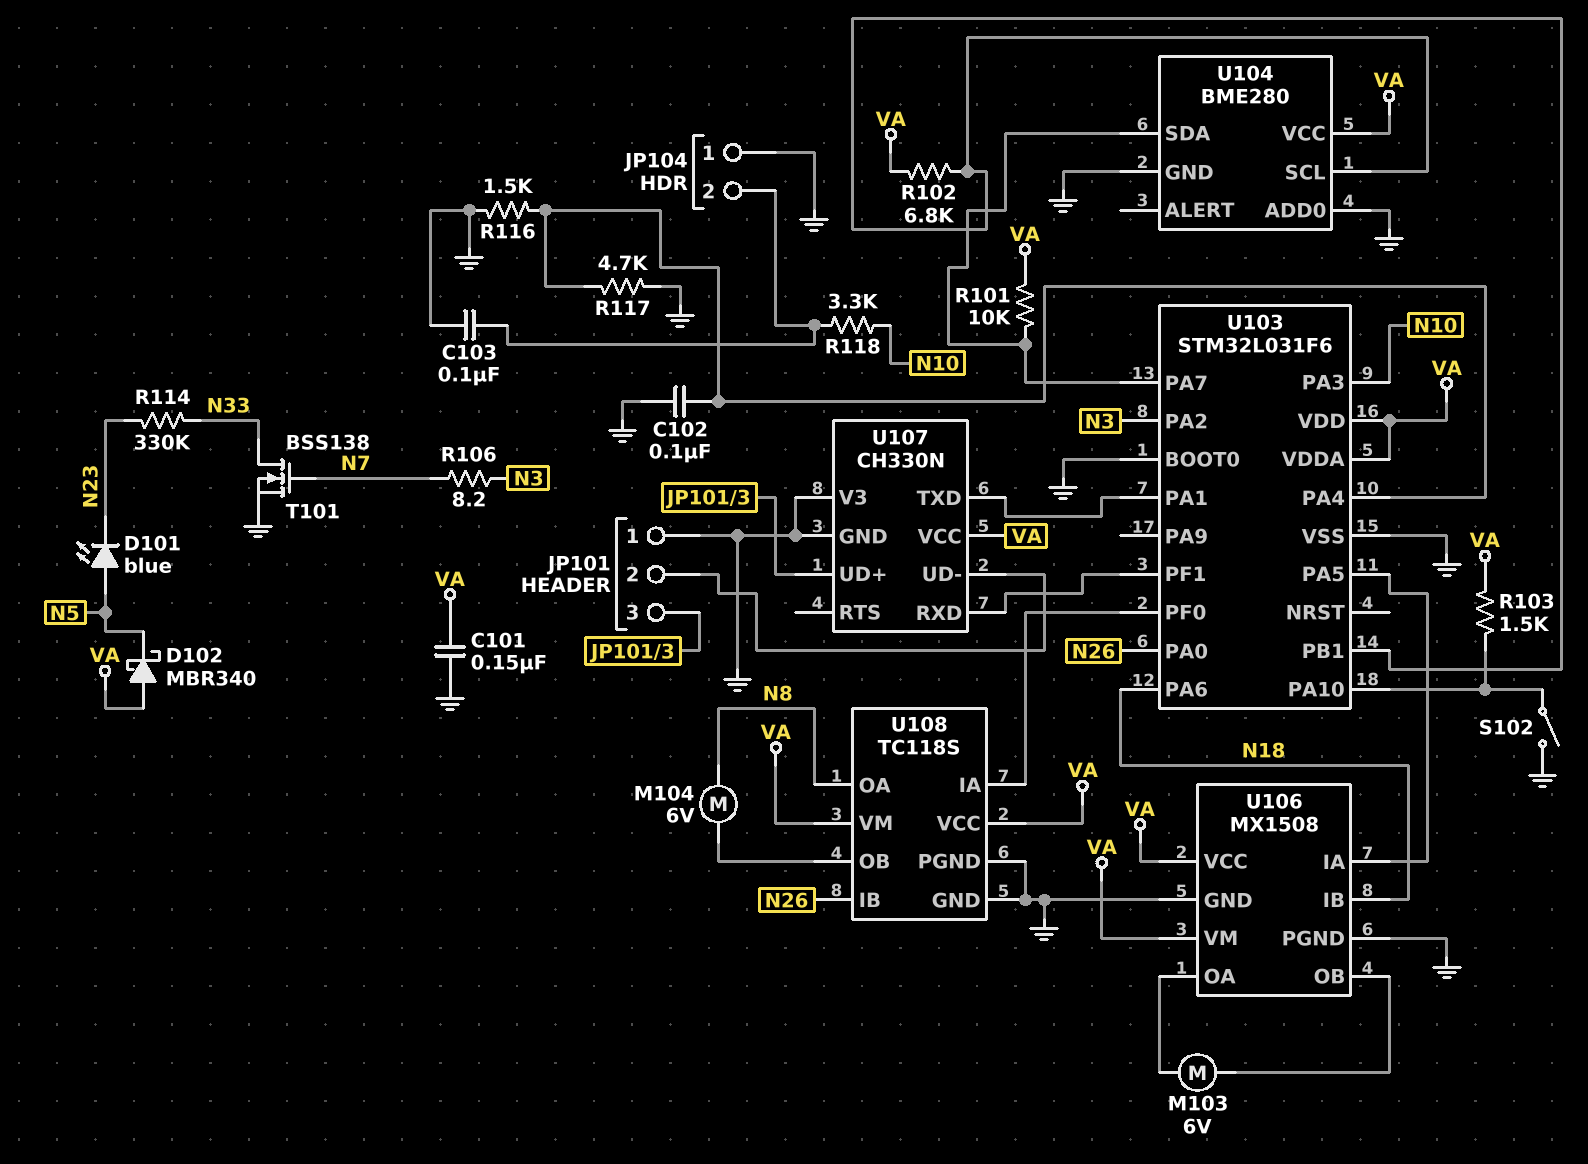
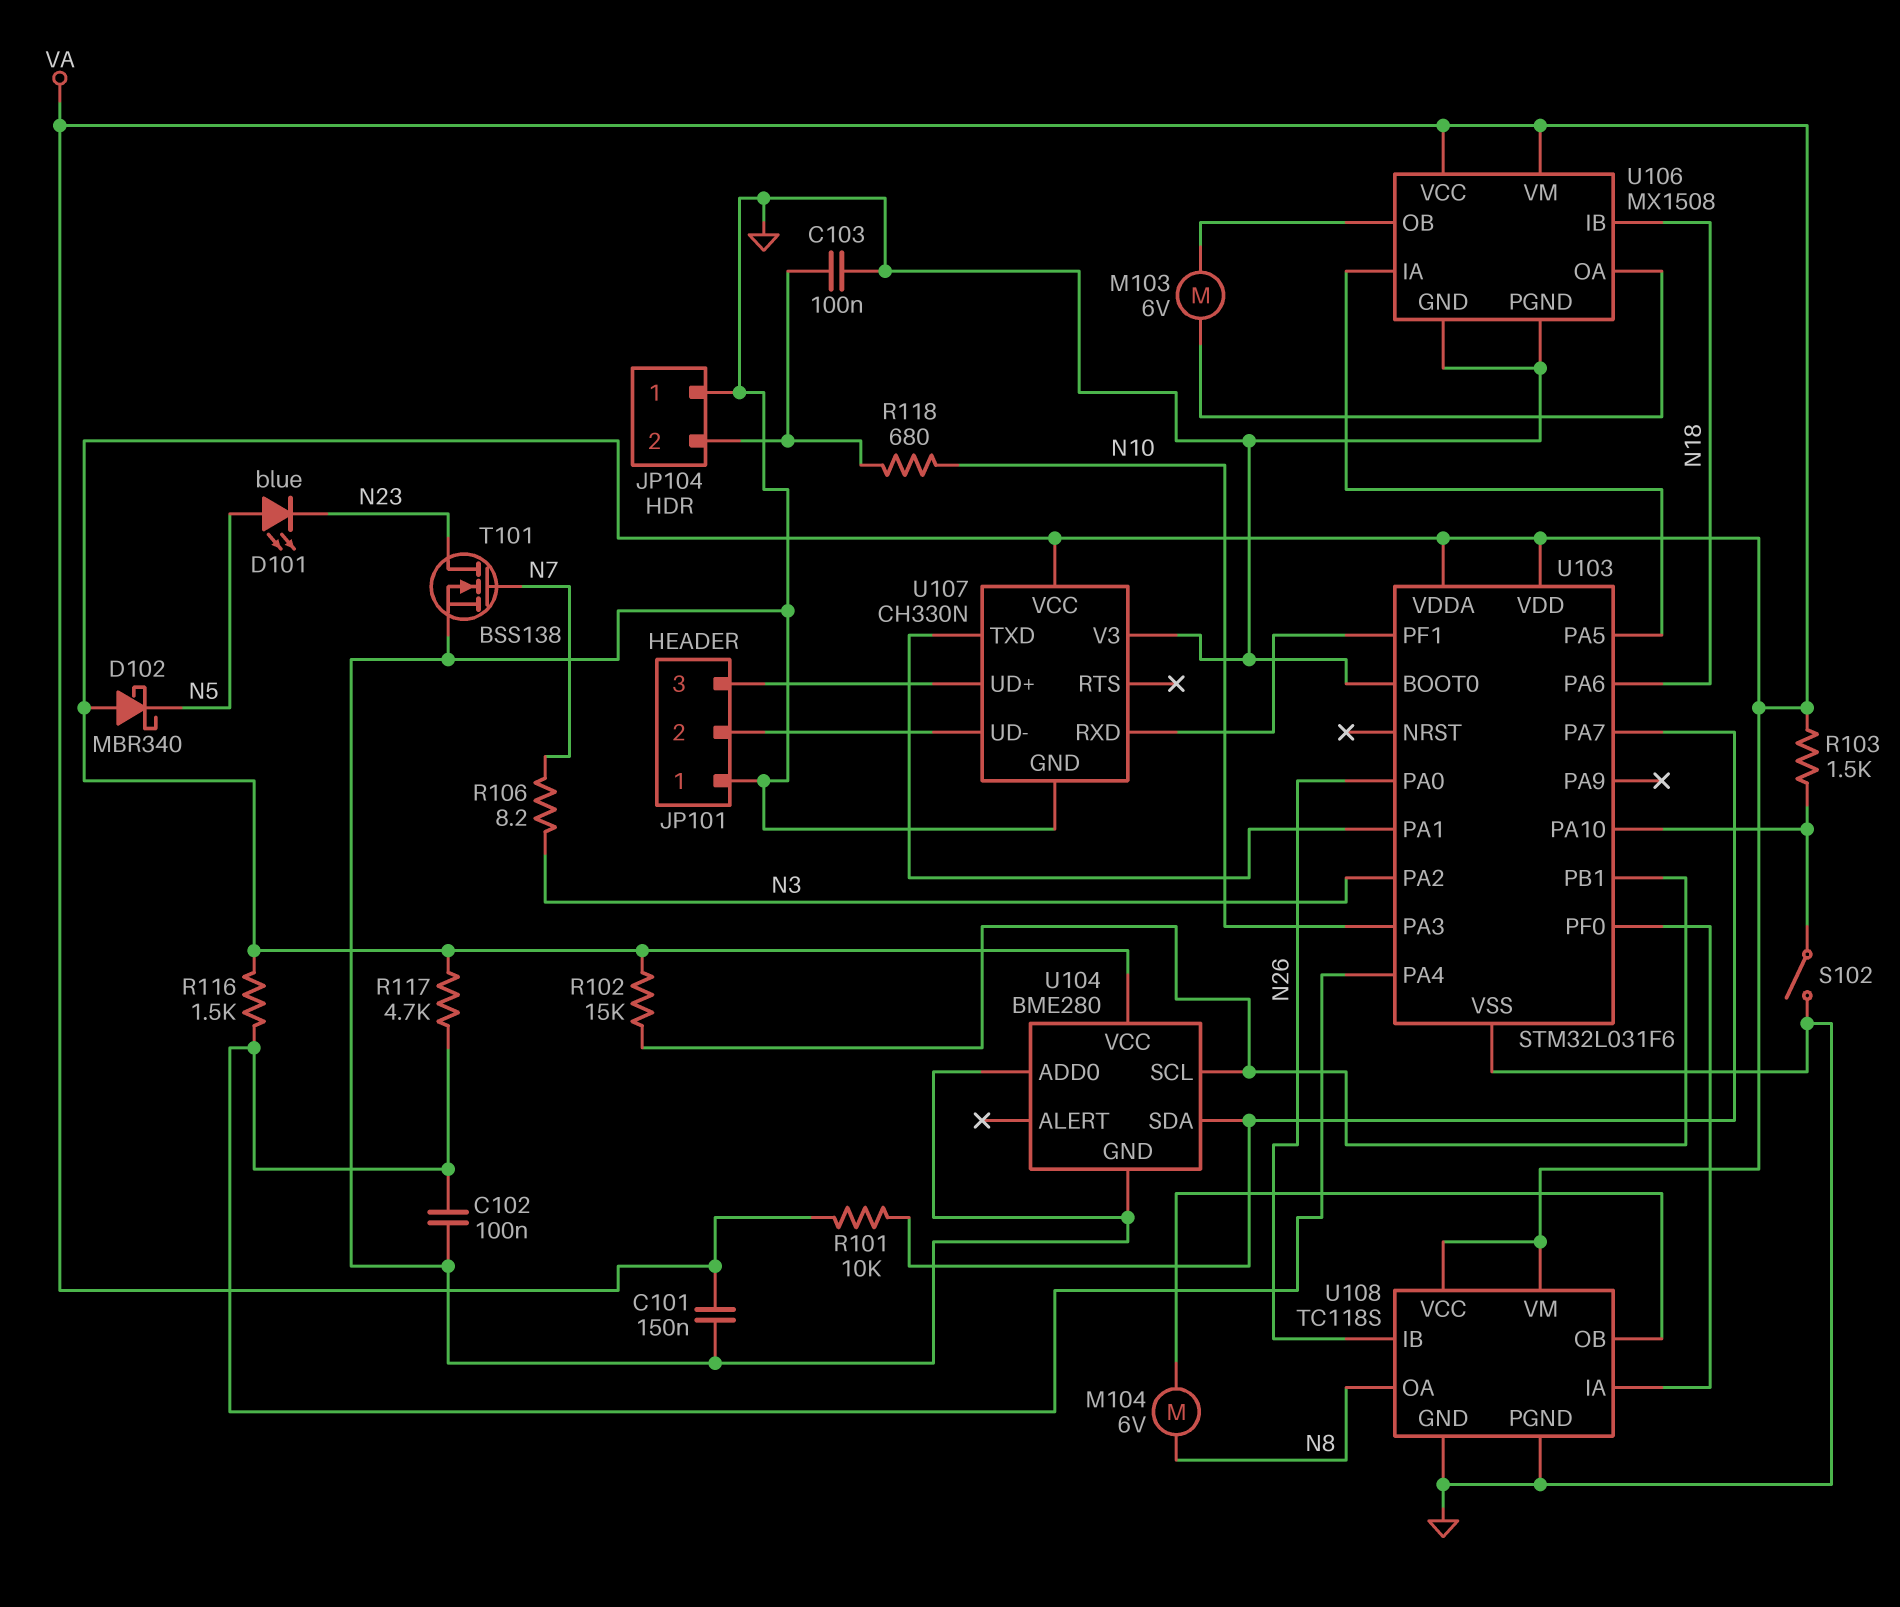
R102: 6.8k (U103/PB1, VA) -> 15k (U103/PB1, VA)
R114: 330k (N23, N33) -> none
R116: 1.5k (GND, U103/PA4) -> 1.5k (U103/PA4, VA)
R117: 4.7k (GND, U103/PA4) -> 4.7k (U103/PA4, VA)
R118: 3.3k (JP104/2, N10) -> 680 (JP104/2, N10)
T101: NMOS BSS138 (G N7, D N33, S GND) -> NMOS BSS138 (G N7, D N23, S GND)

